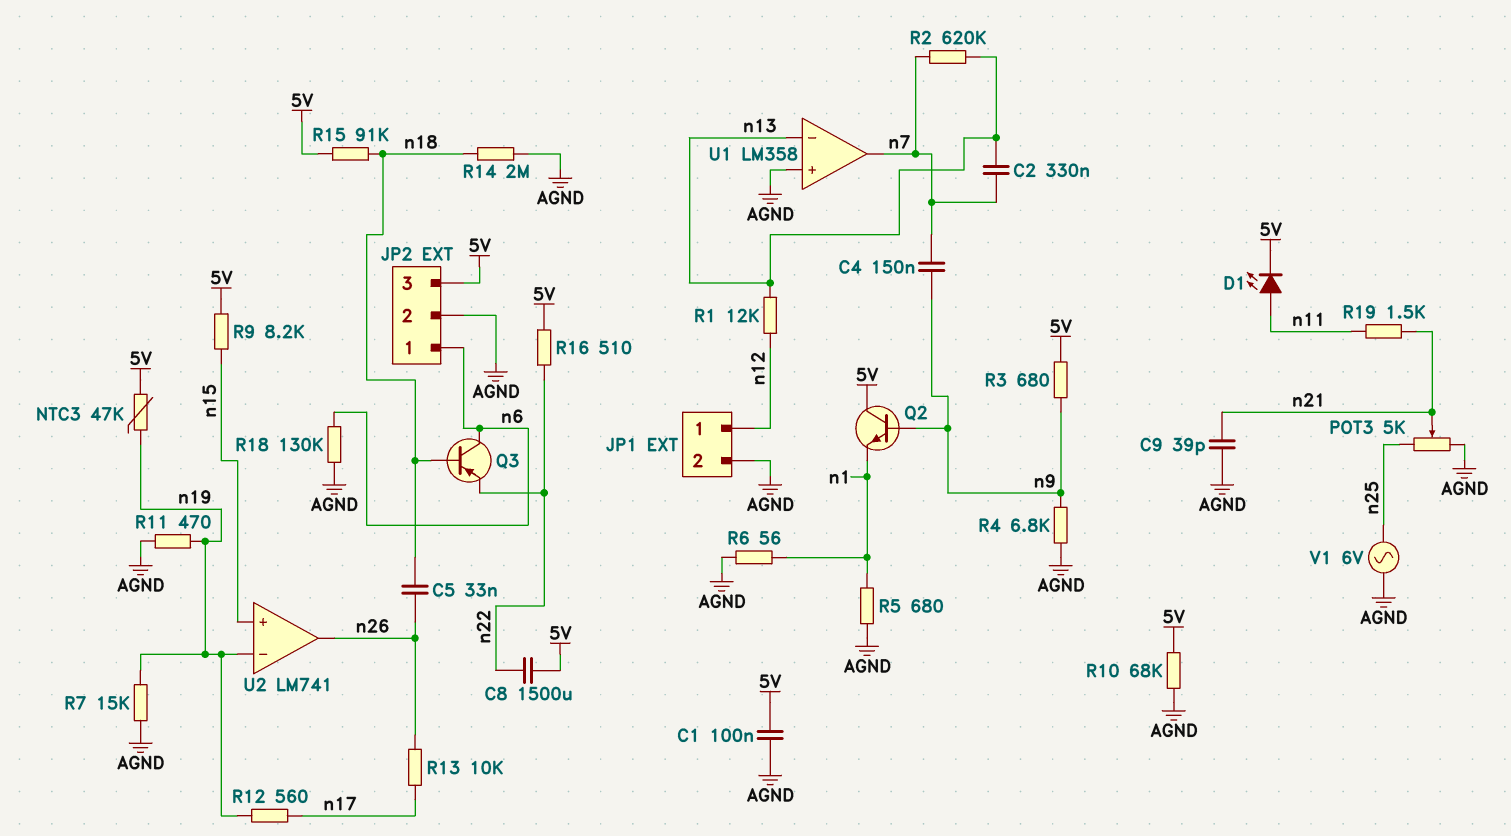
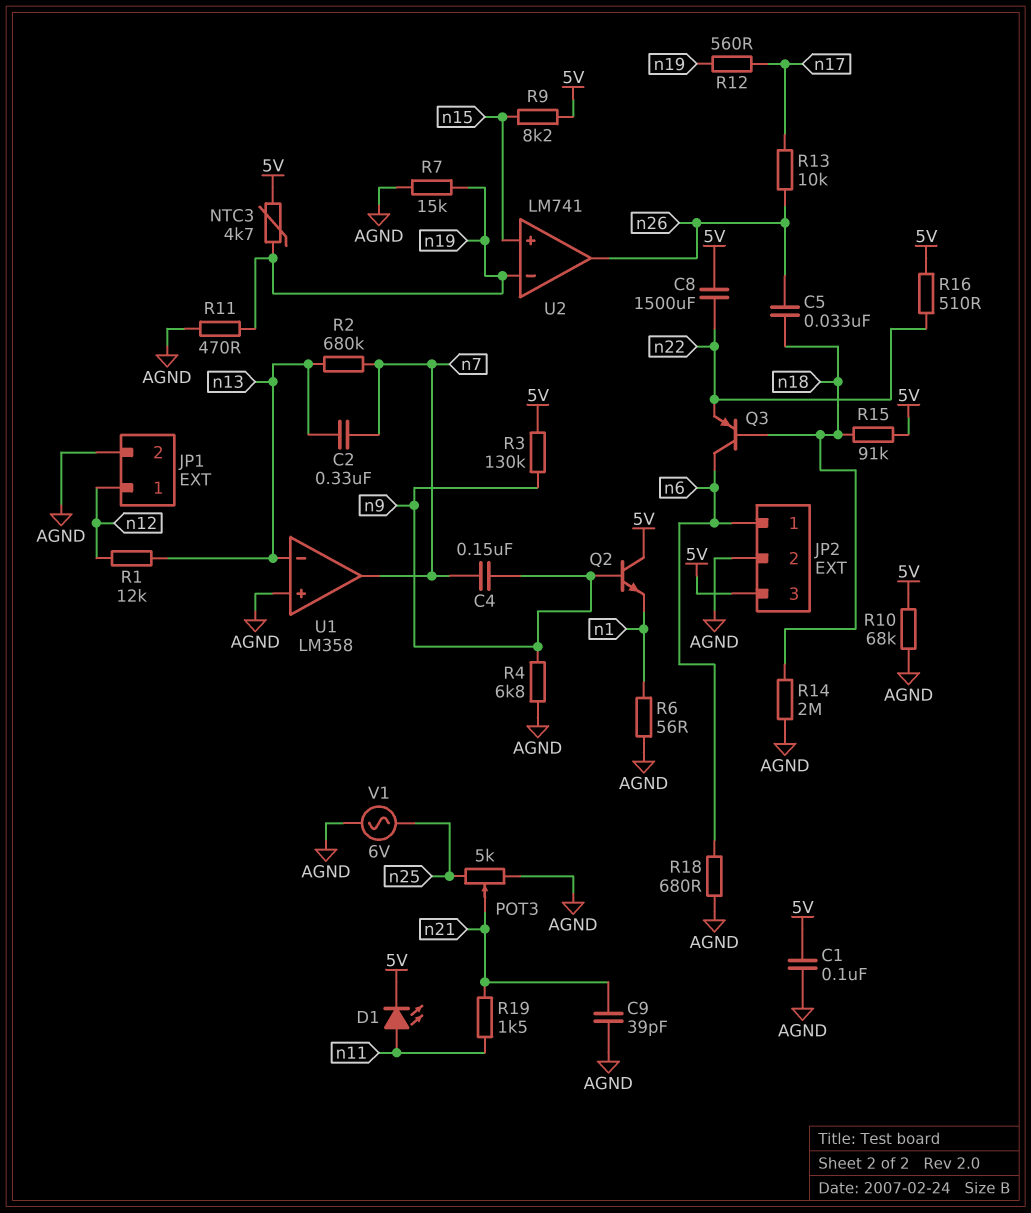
NTC3: 47k (5V, n19) -> 4.7k (5V, n19)
R2: 620k (n7, n13) -> 680k (n7, n13)
R3: 680 (5V, n9) -> 130k (5V, n9)
R5: 680 (AGND, n1) -> none
R18: 130k (AGND, n6) -> 680 (AGND, n6)

